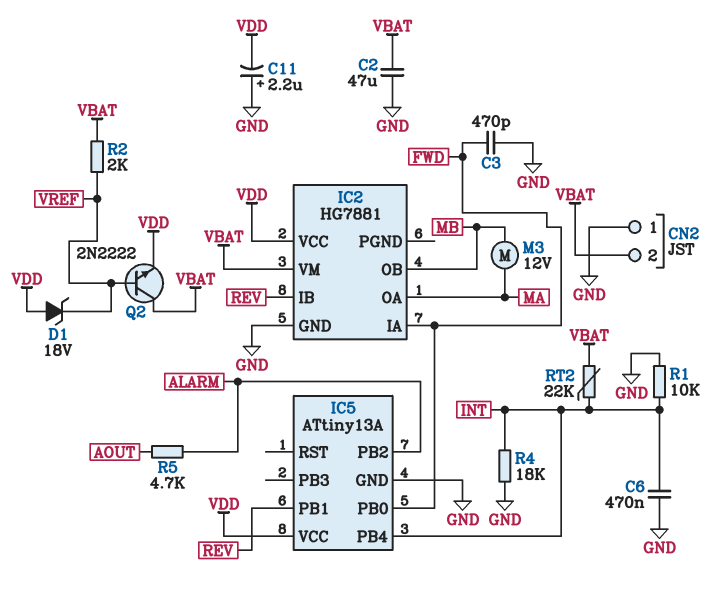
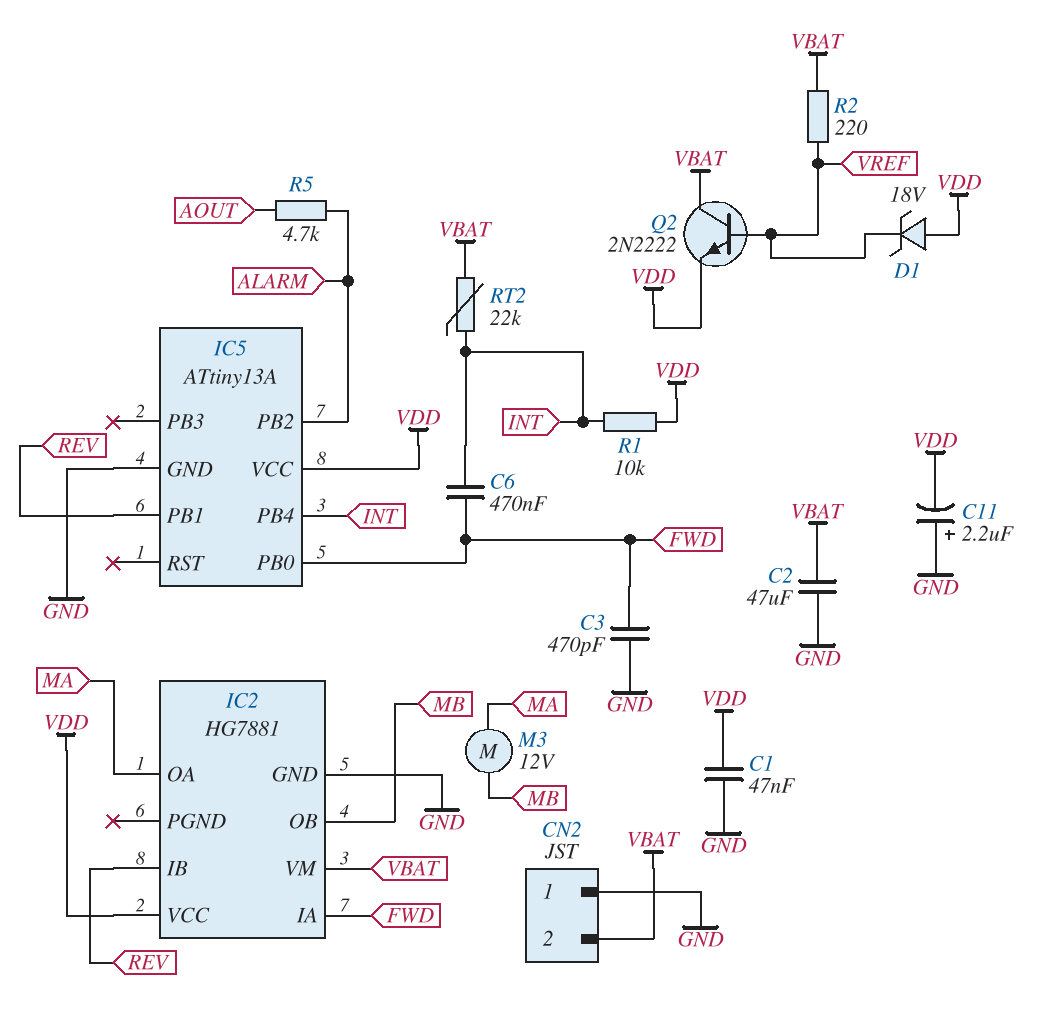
C1: none -> 47nF (GND, VDD)
C6: 470nF (GND, INT) -> 470nF (FWD, INT)
R1: 10k (GND, INT) -> 10k (INT, VDD)
R2: 2k (VBAT, VREF) -> 220 (VBAT, VREF)
R4: 18k (GND, INT) -> none

